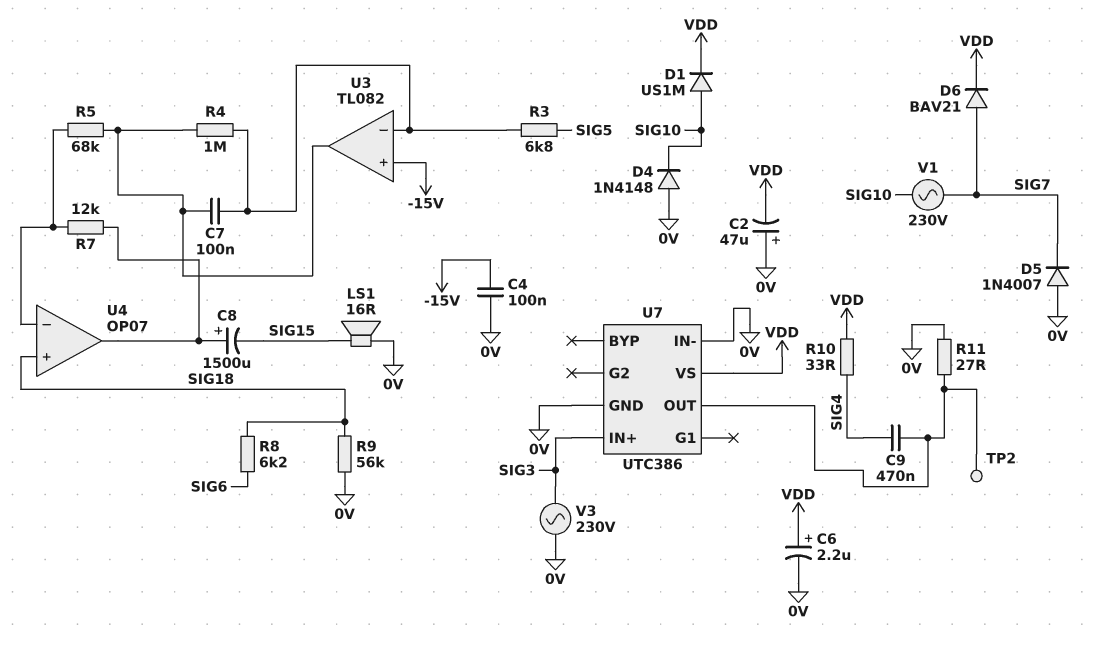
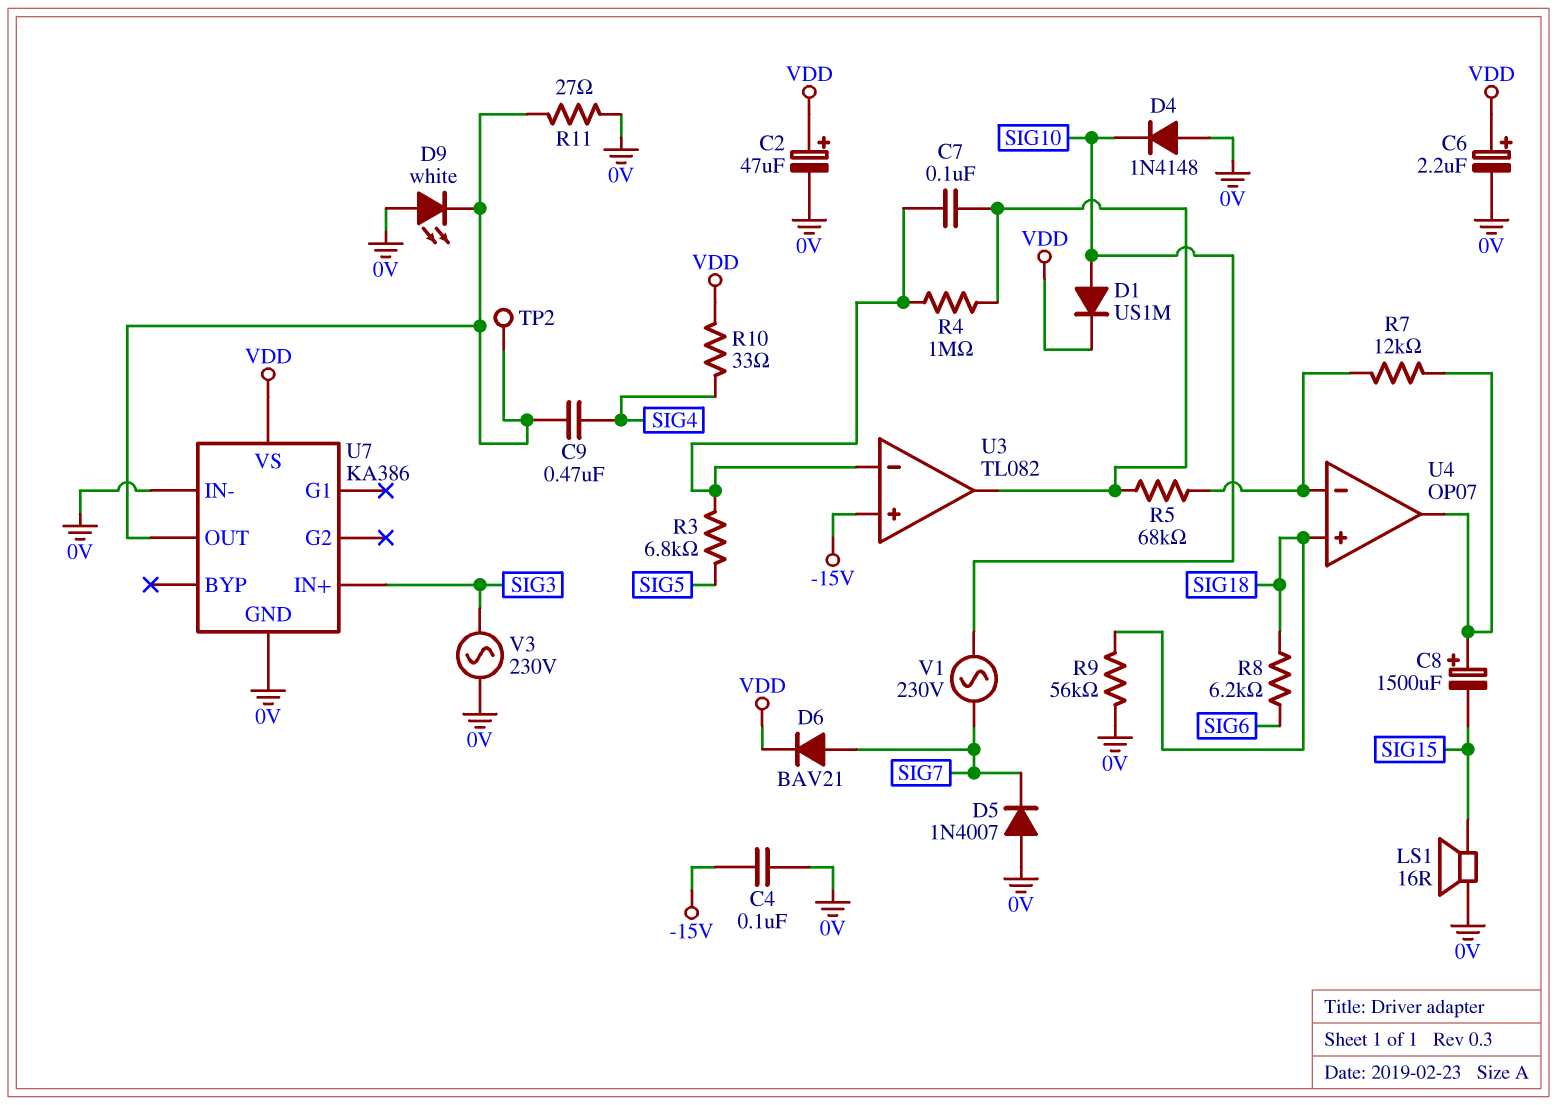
C2: 47uF (plus 0V, minus VDD) -> 47uF (plus VDD, minus 0V)
D9: none -> LED white (A 0V, K U7/OUT)
U7: UTC386 -> KA386

